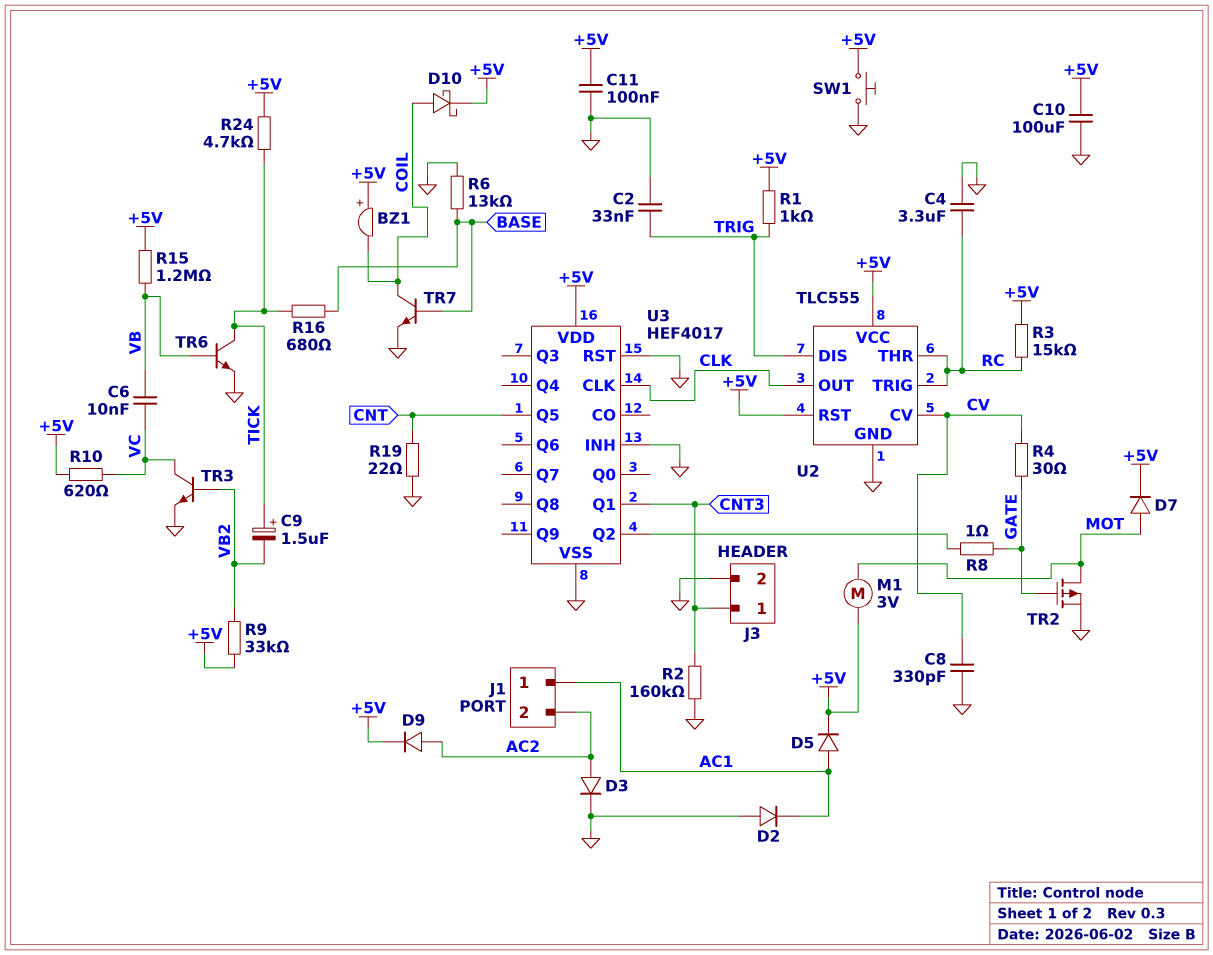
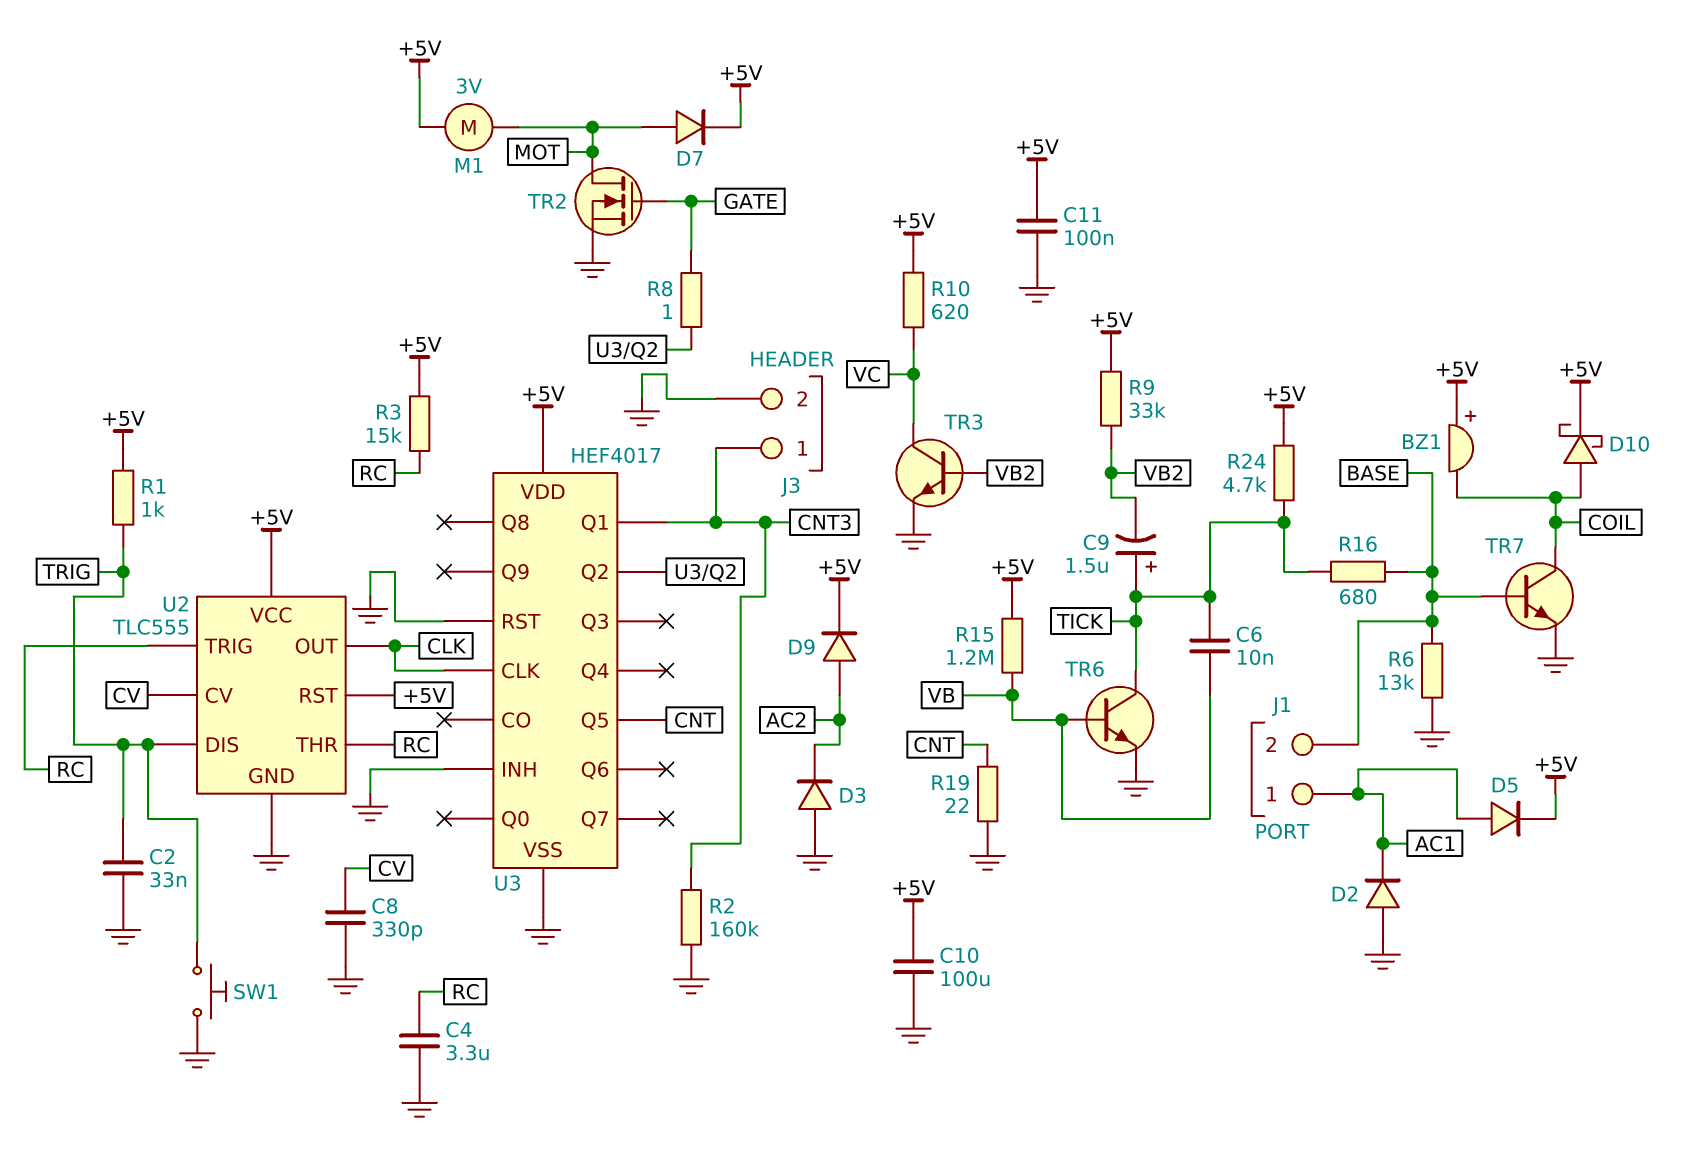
C6: 10nF (VB, VC) -> 10nF (TICK, VB)
D3: diode (A AC2, K GND) -> diode (A GND, K AC2)
J1 pin 2: AC2 -> BASE
R4: 30 (CV, GATE) -> none
SW1: button (+5V, GND) -> button (GND, TRIG)
TR2: PMOS (G GATE, D MOT, S GND) -> NMOS (G GATE, D MOT, S GND)

